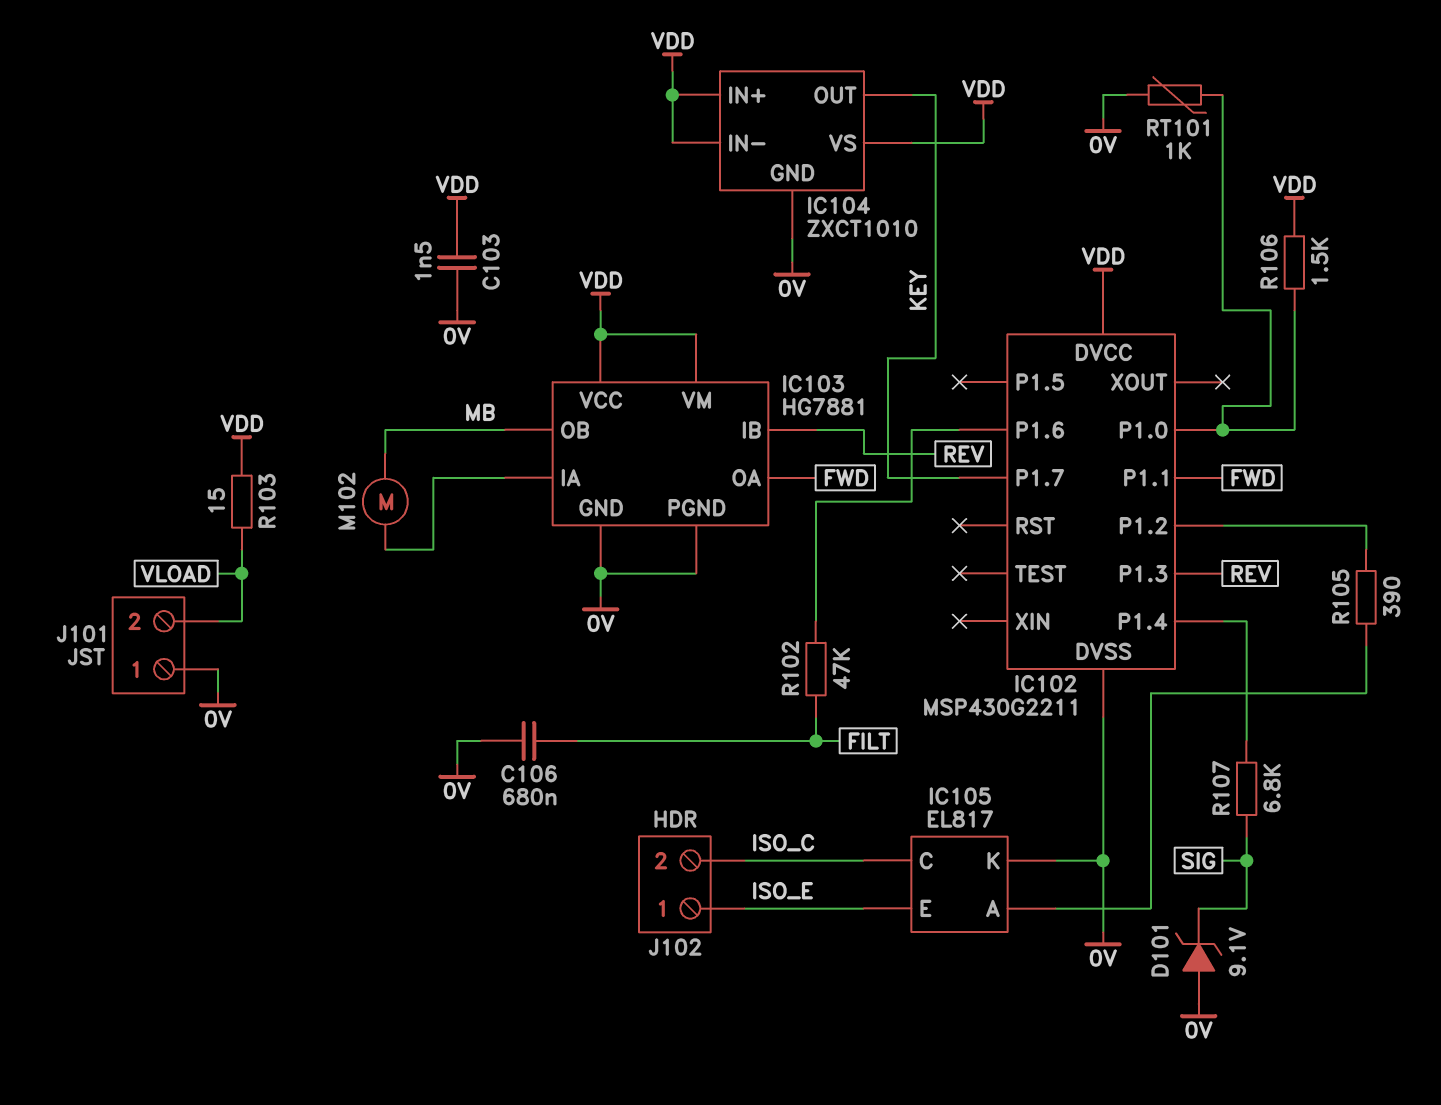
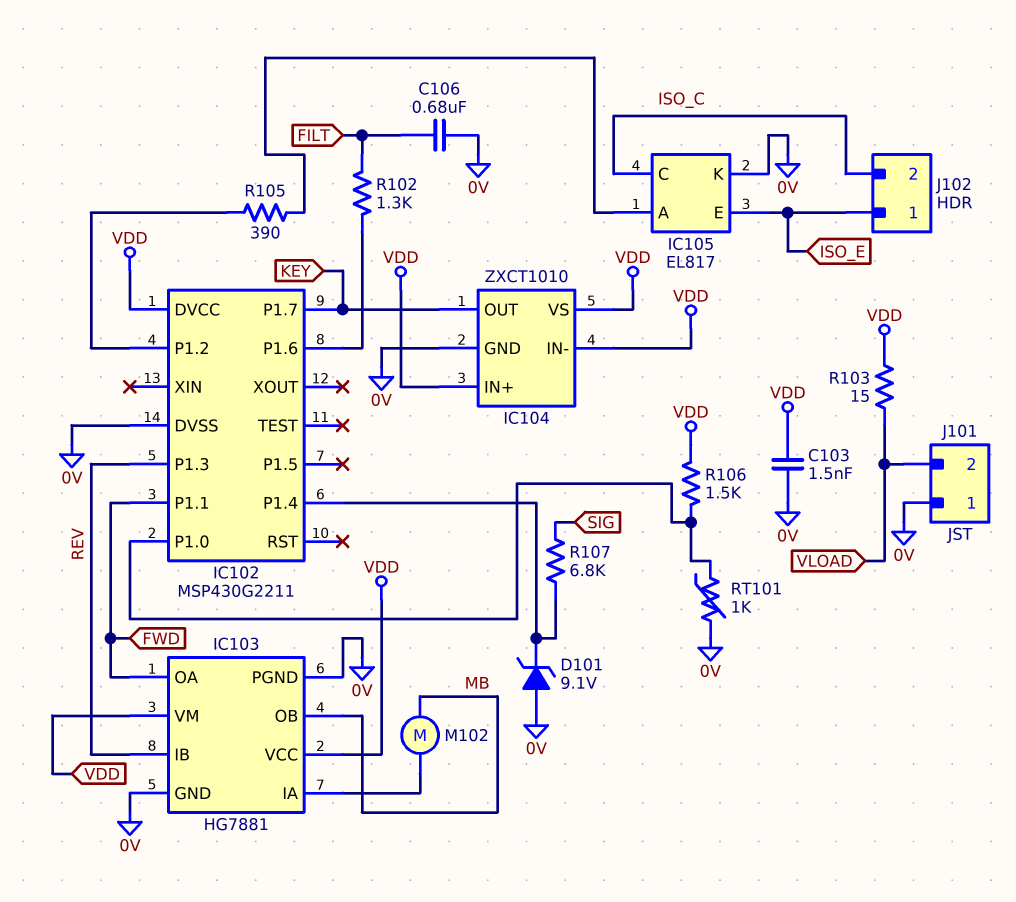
D101: zener 9.1V (A 0V, K SIG) -> zener 9.1V (A 0V, K IC102/P1.4)
R102: 47k (FILT, IC102/P1.6) -> 1.3k (FILT, IC102/P1.6)

